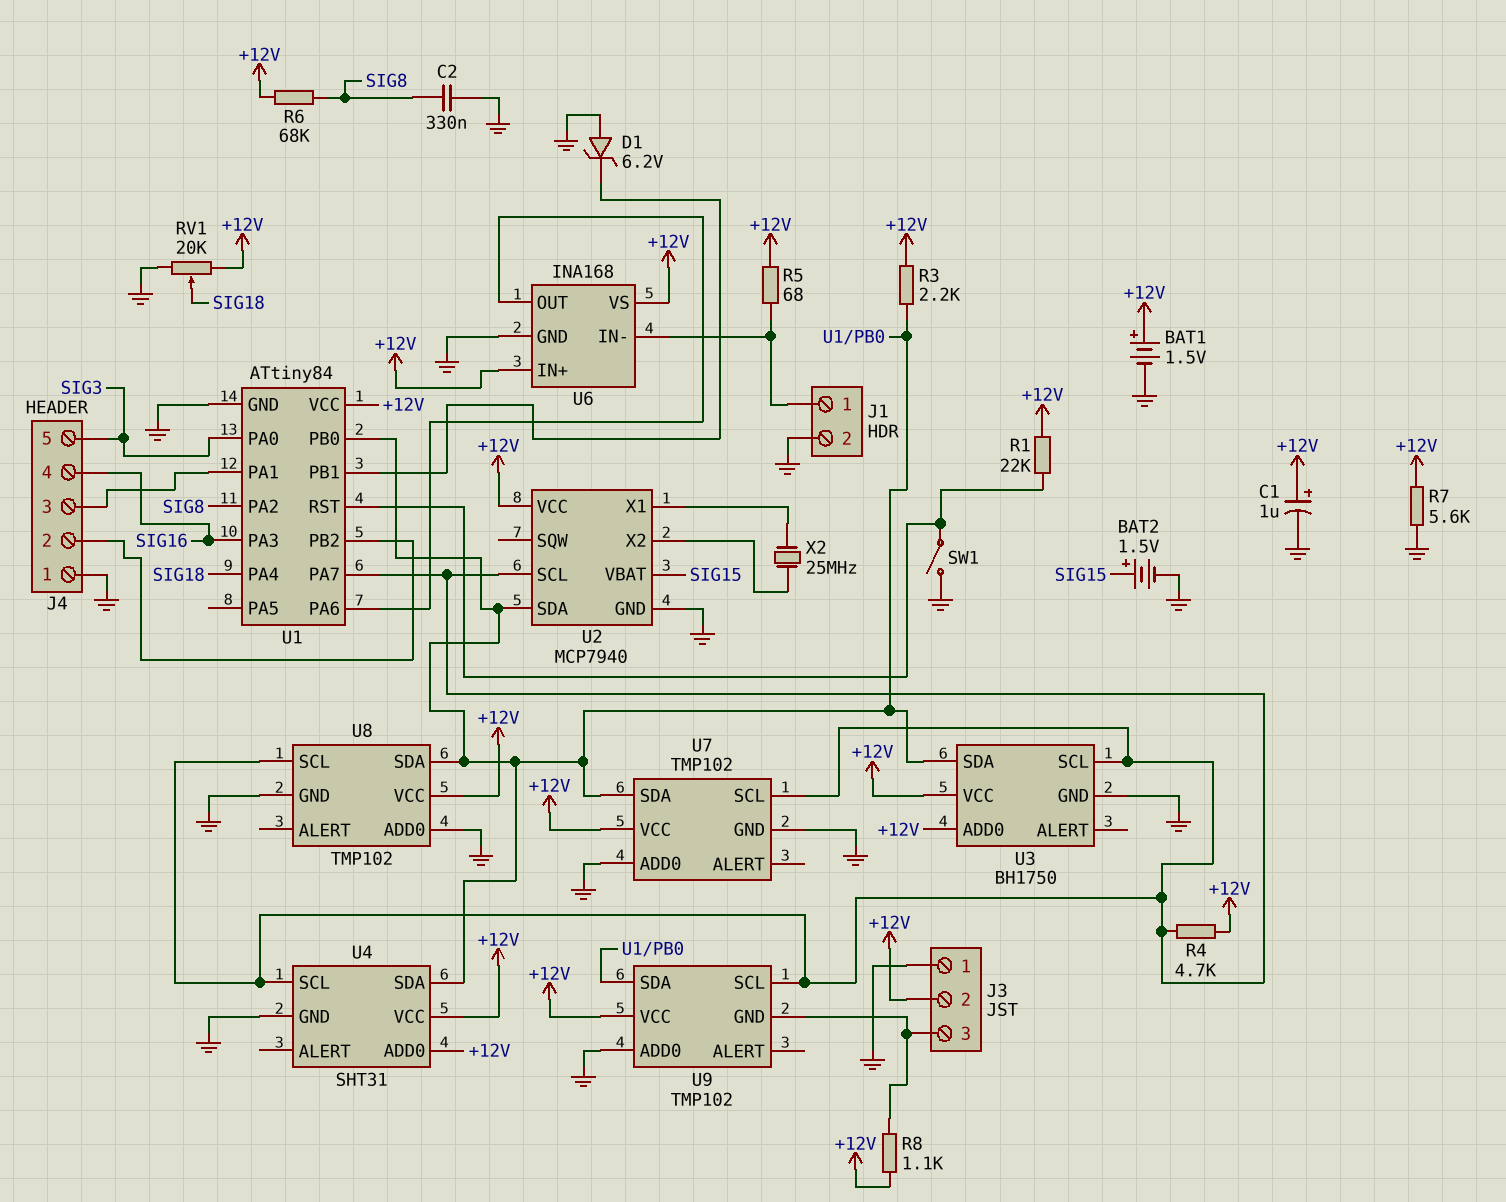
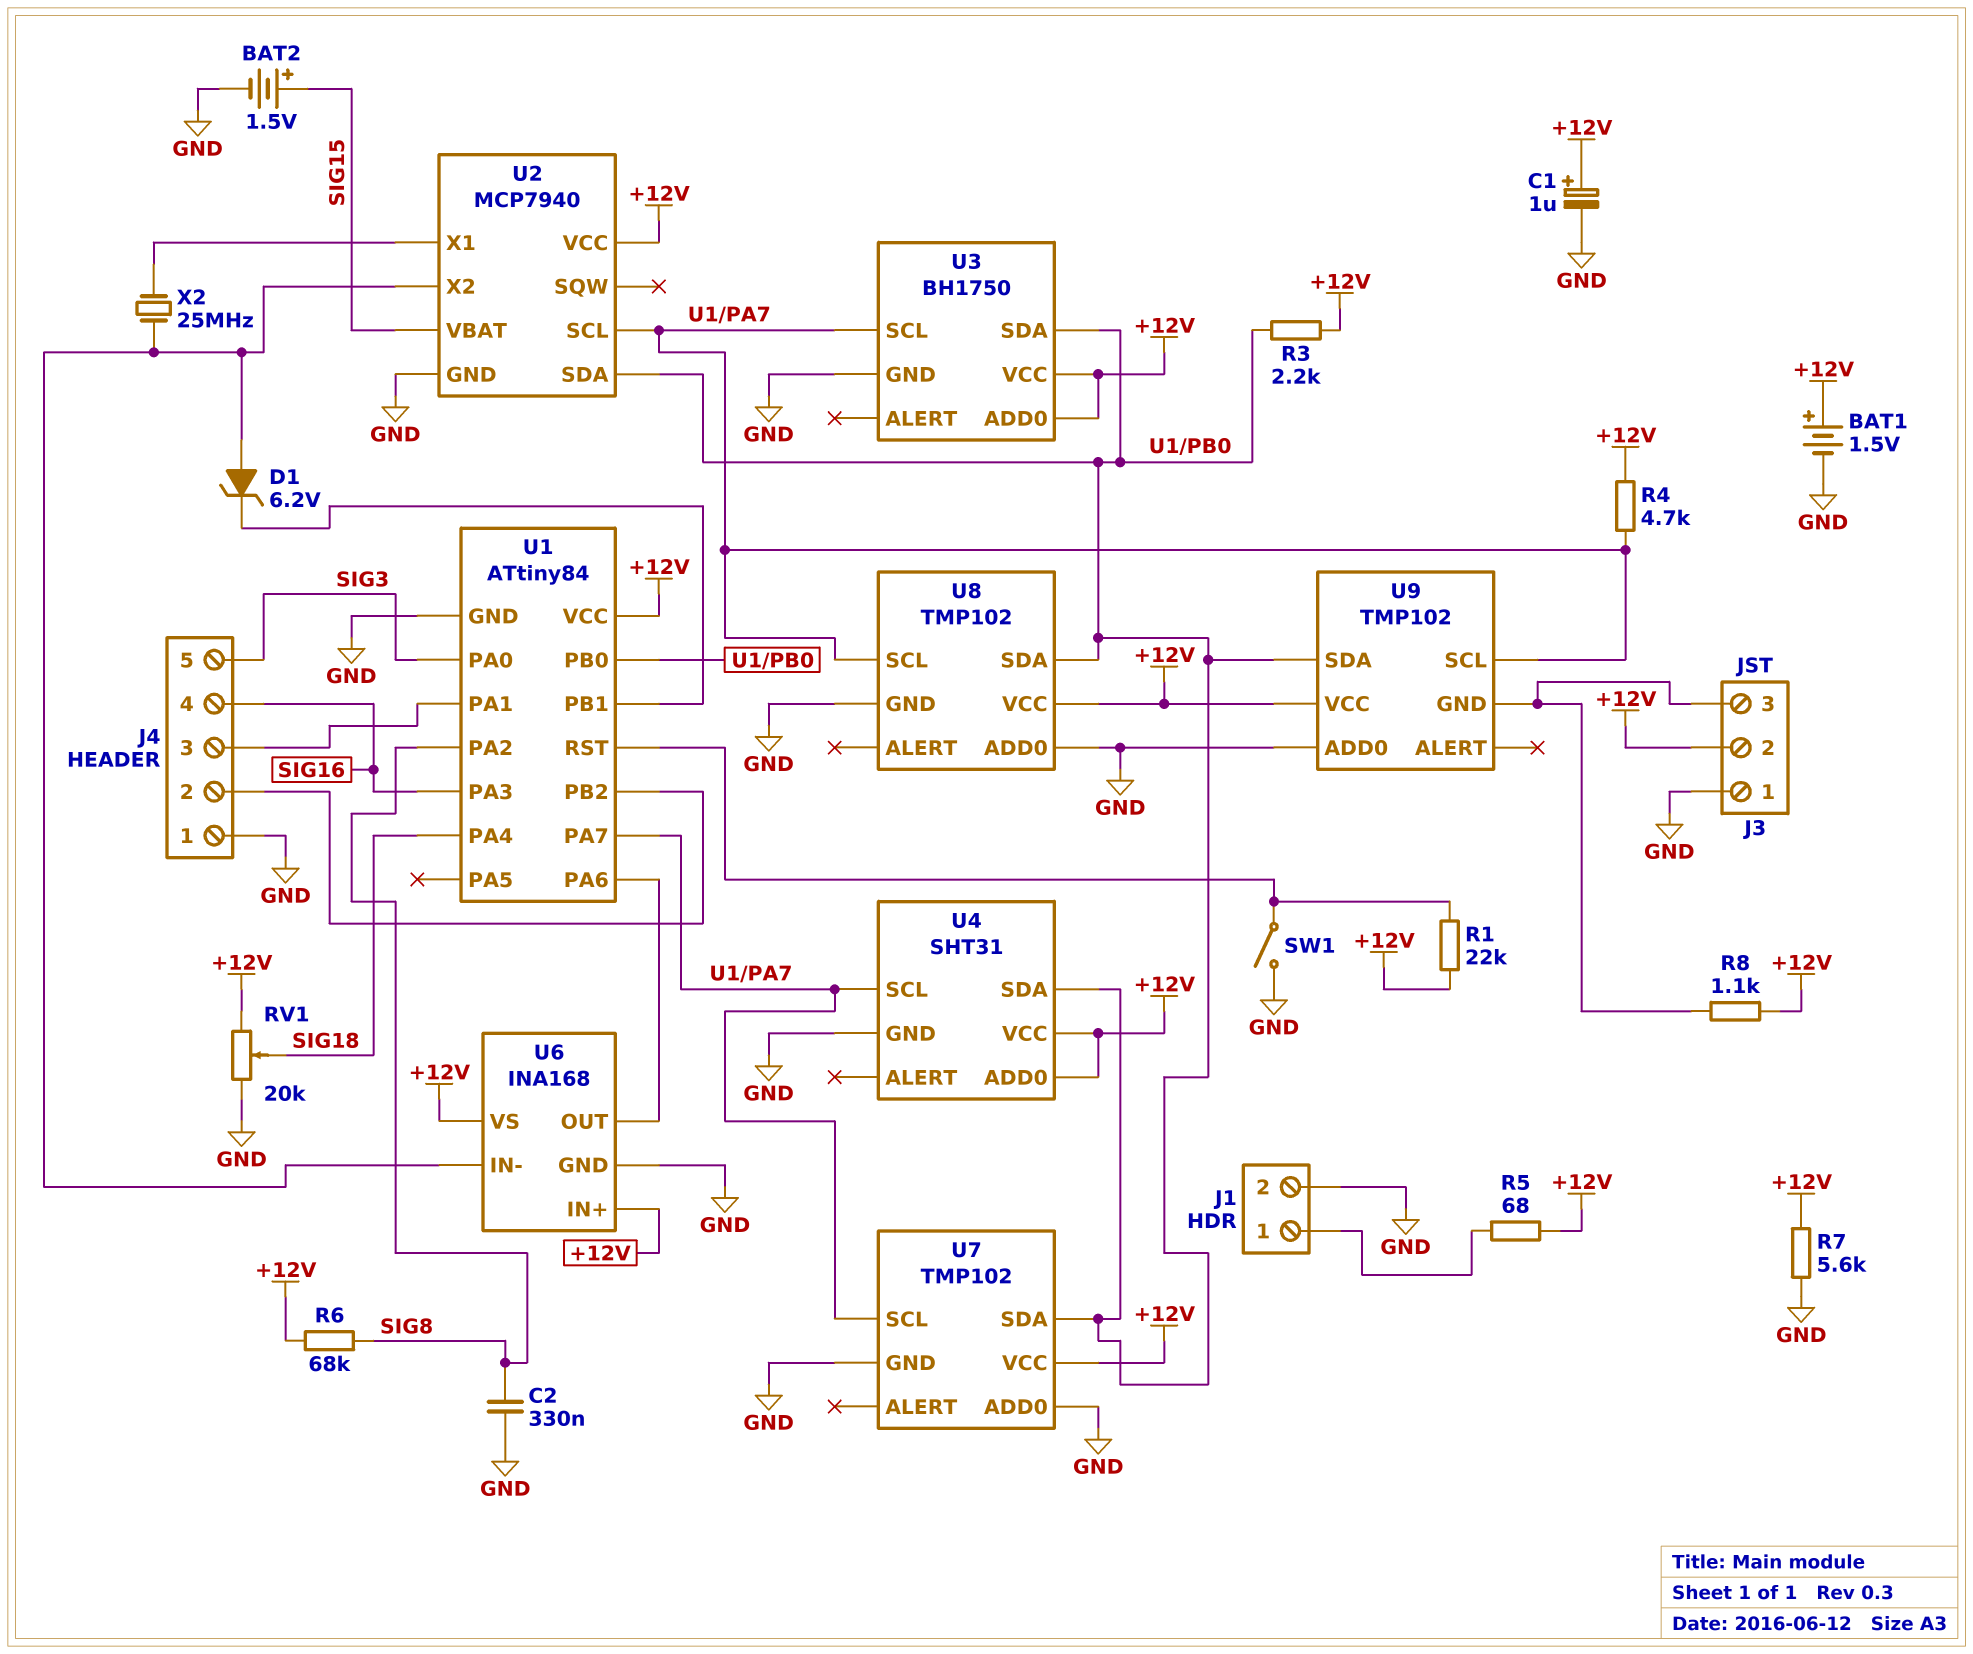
D1: zener 6.2V (A GND, K U1/PB1) -> zener 6.2V (A U2/X2, K U1/PB1)
U6 pin IN-: J1/1 -> U2/X2

